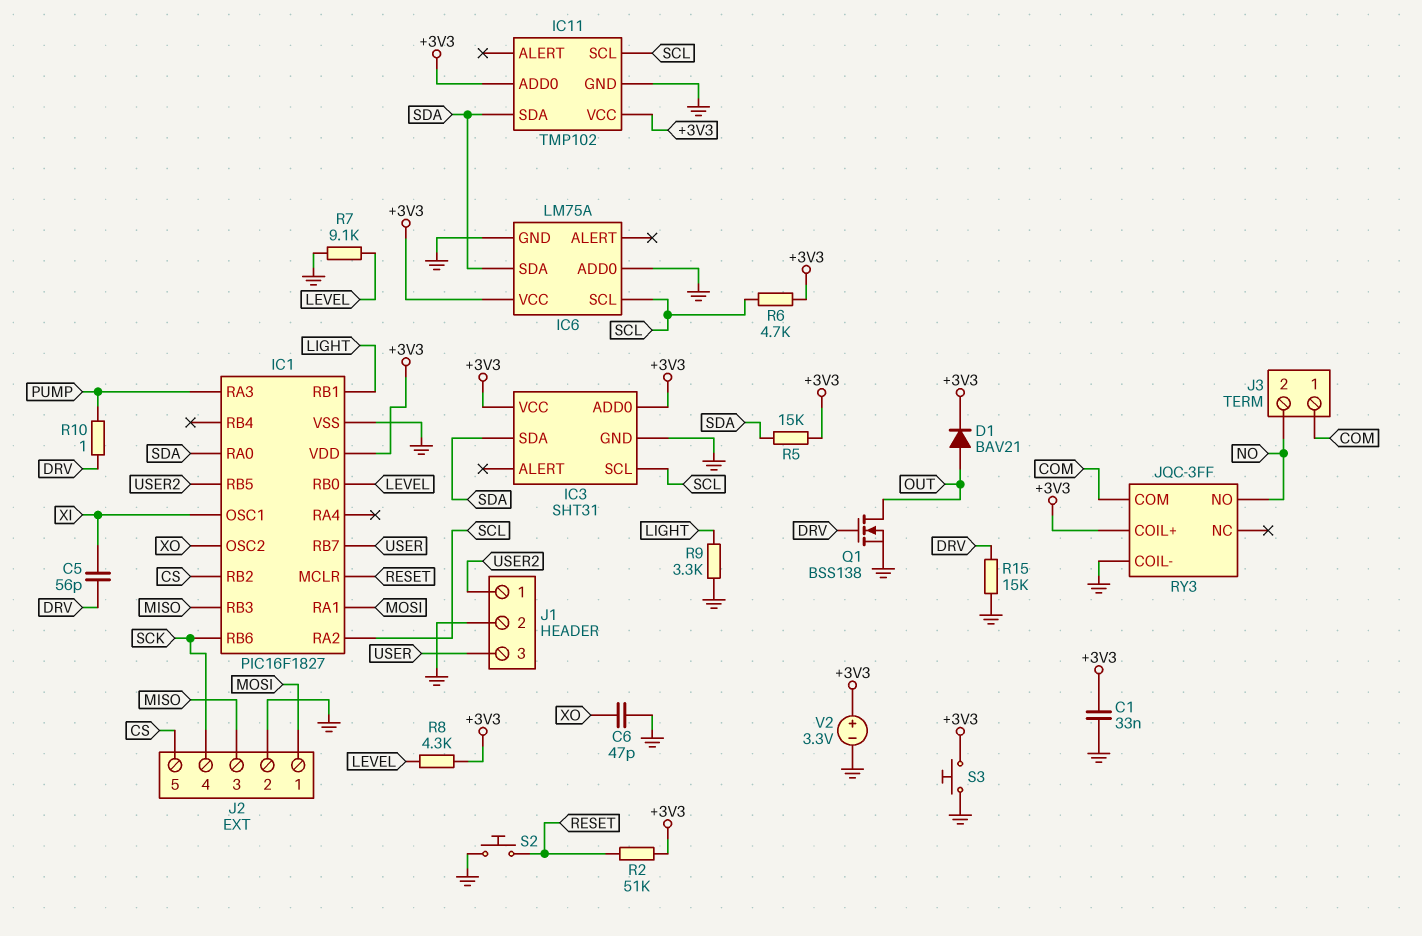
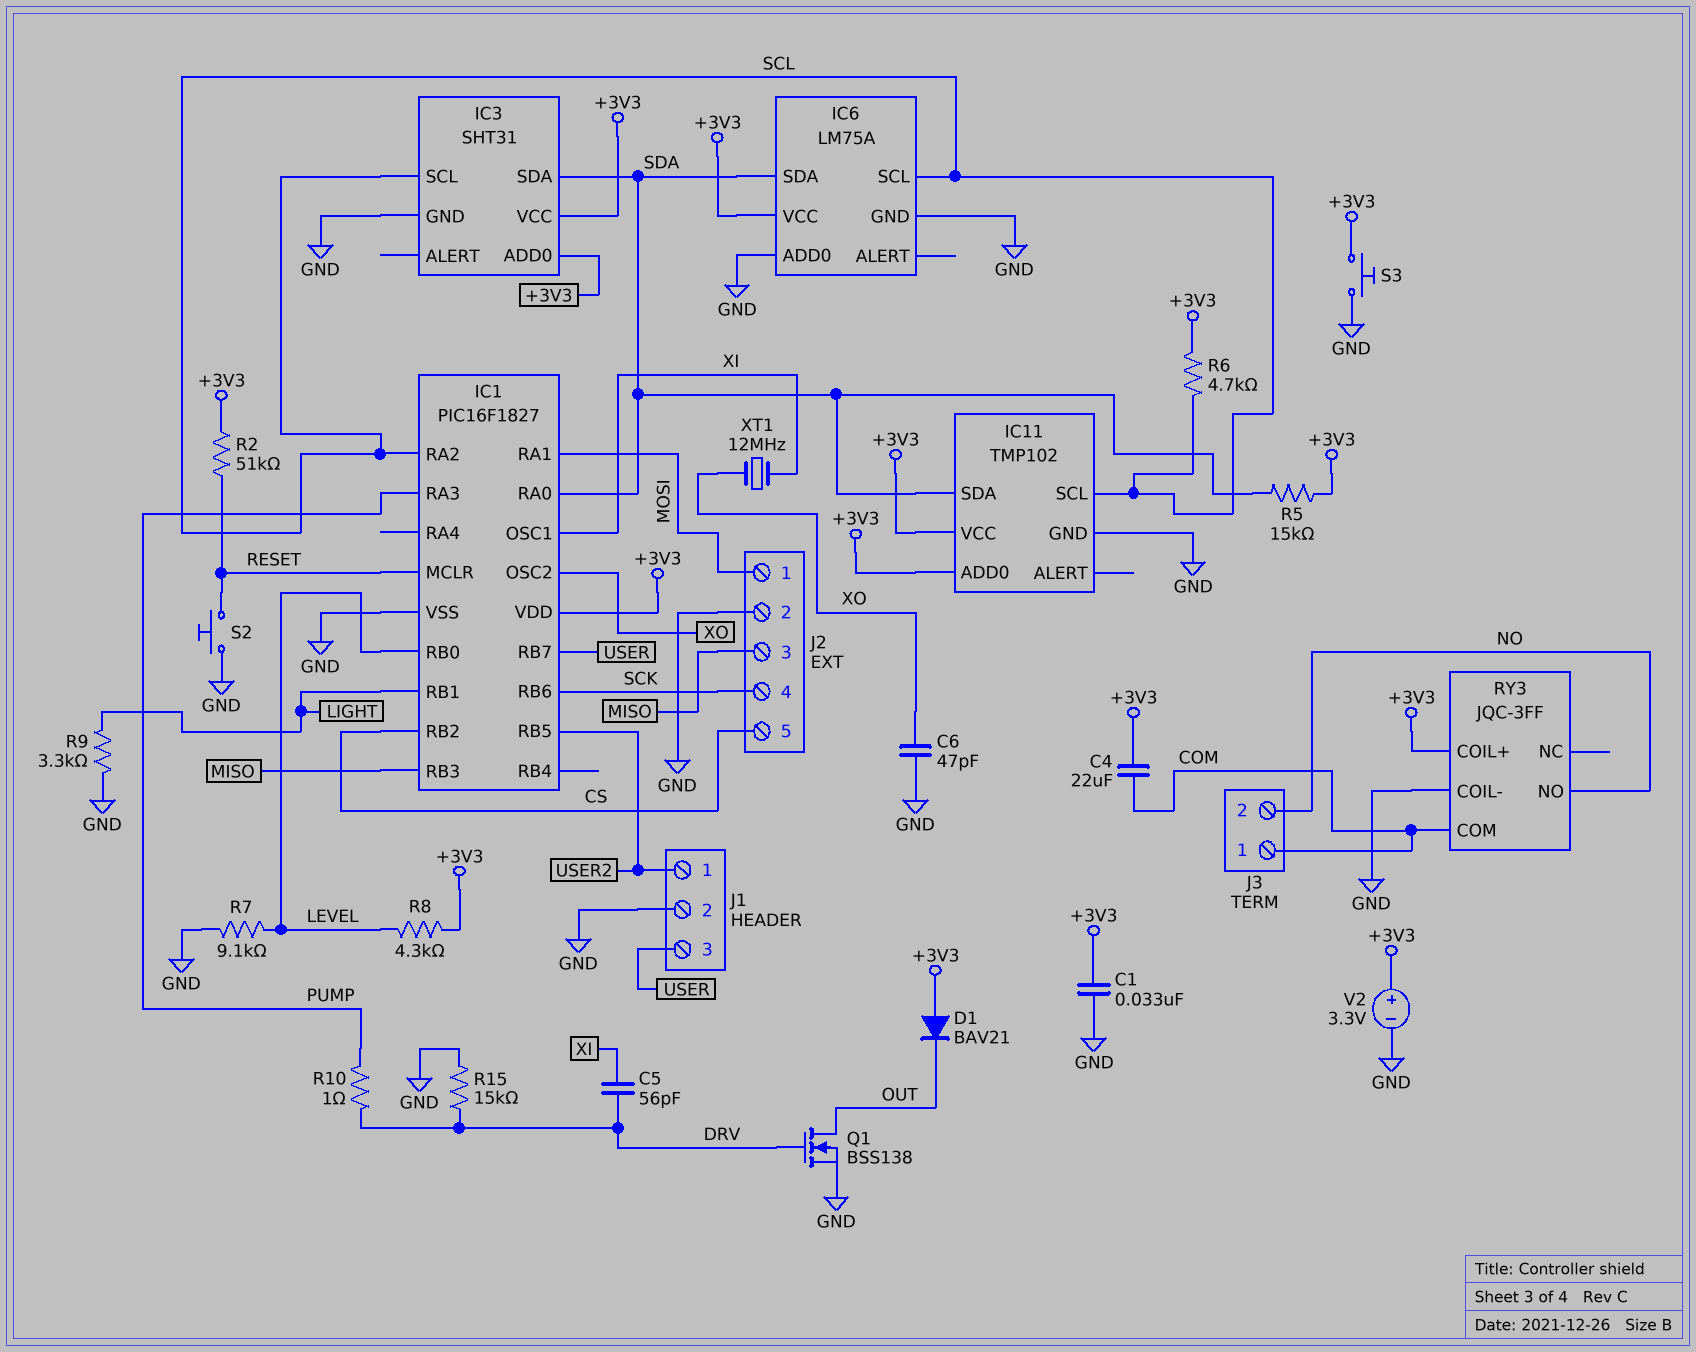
C4: none -> 22uF (+3V3, COM)
D1: diode BAV21 (A OUT, K +3V3) -> diode BAV21 (A +3V3, K OUT)
XT1: none -> 12MHz (XI, XO)

